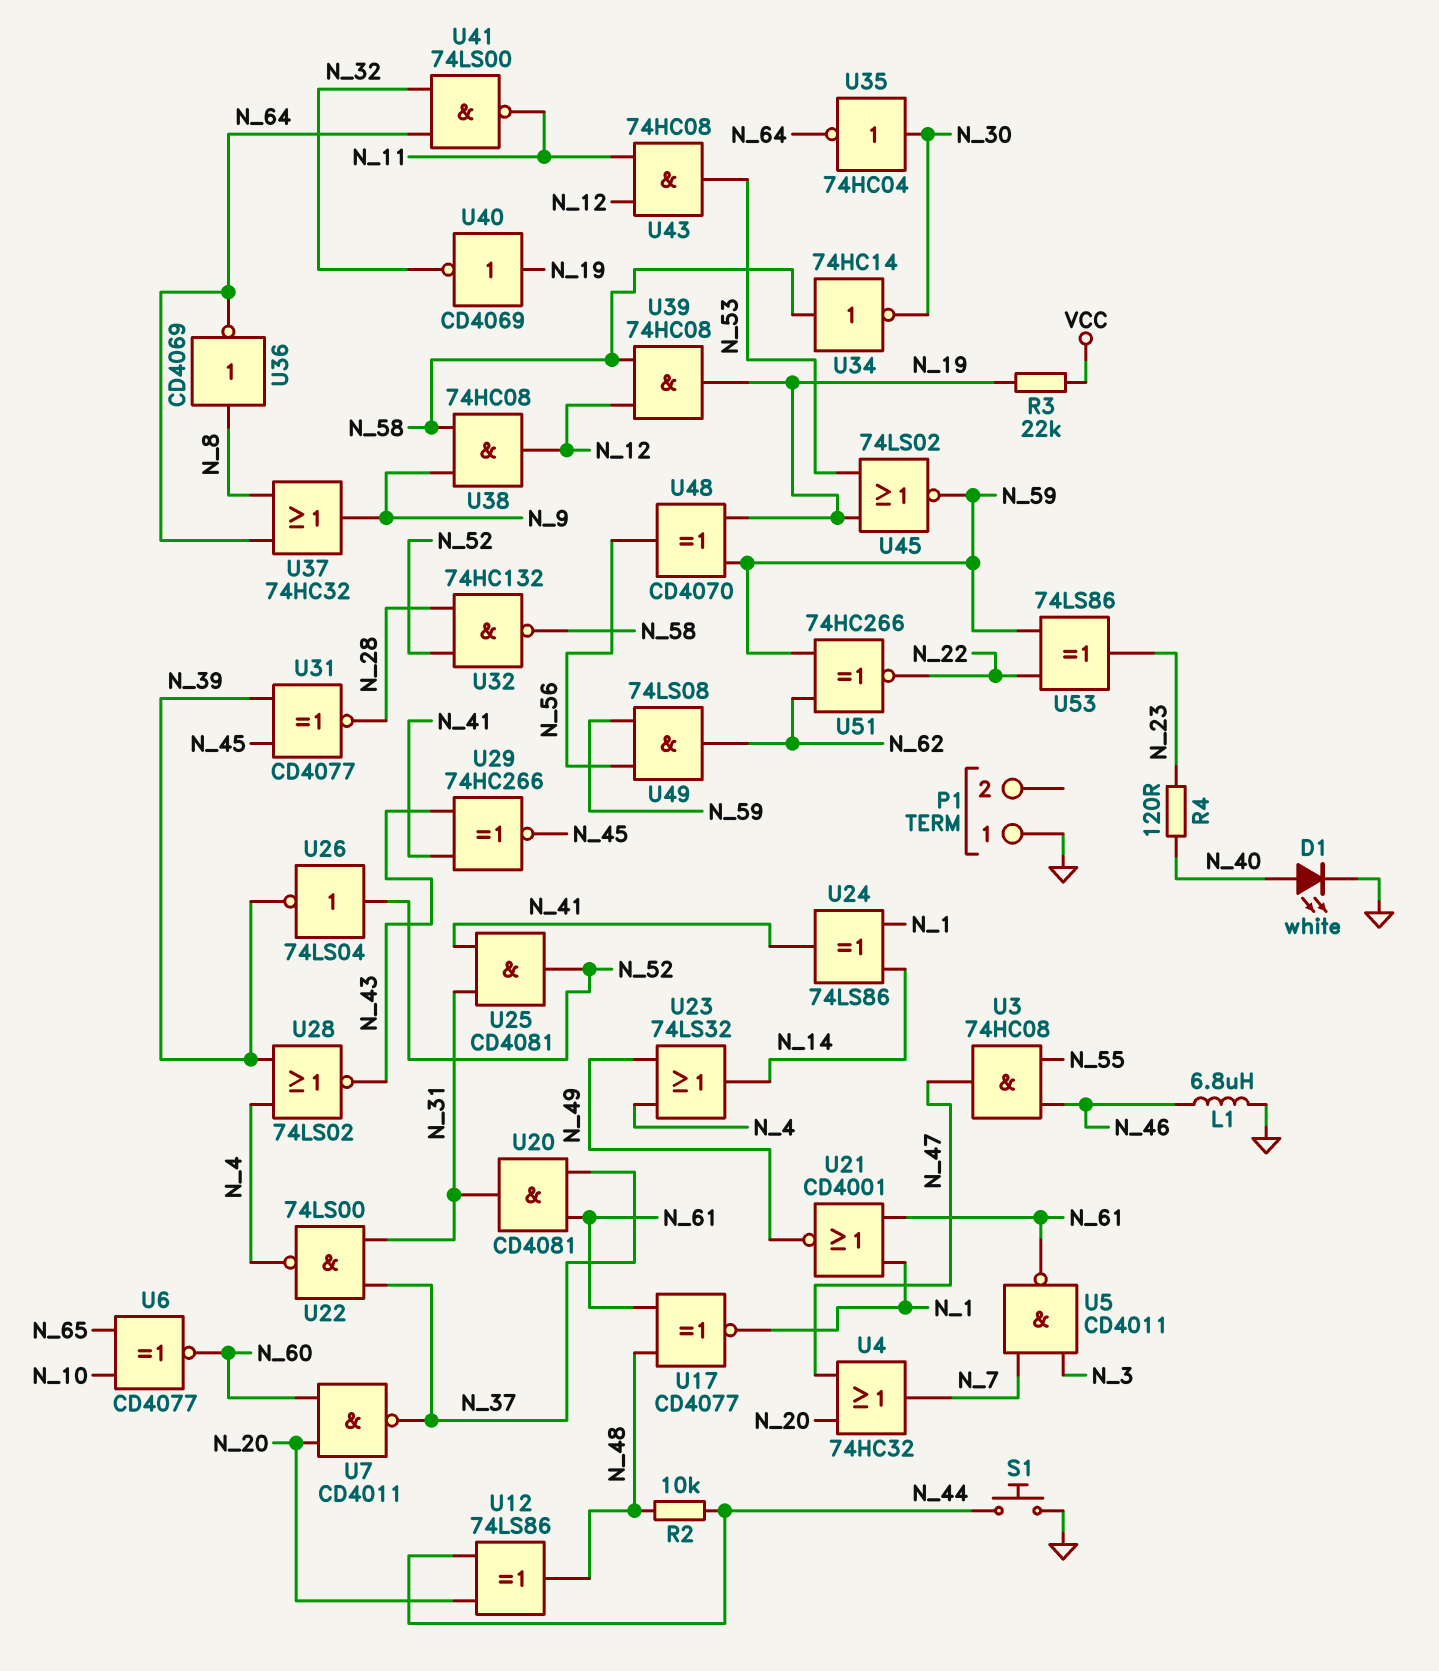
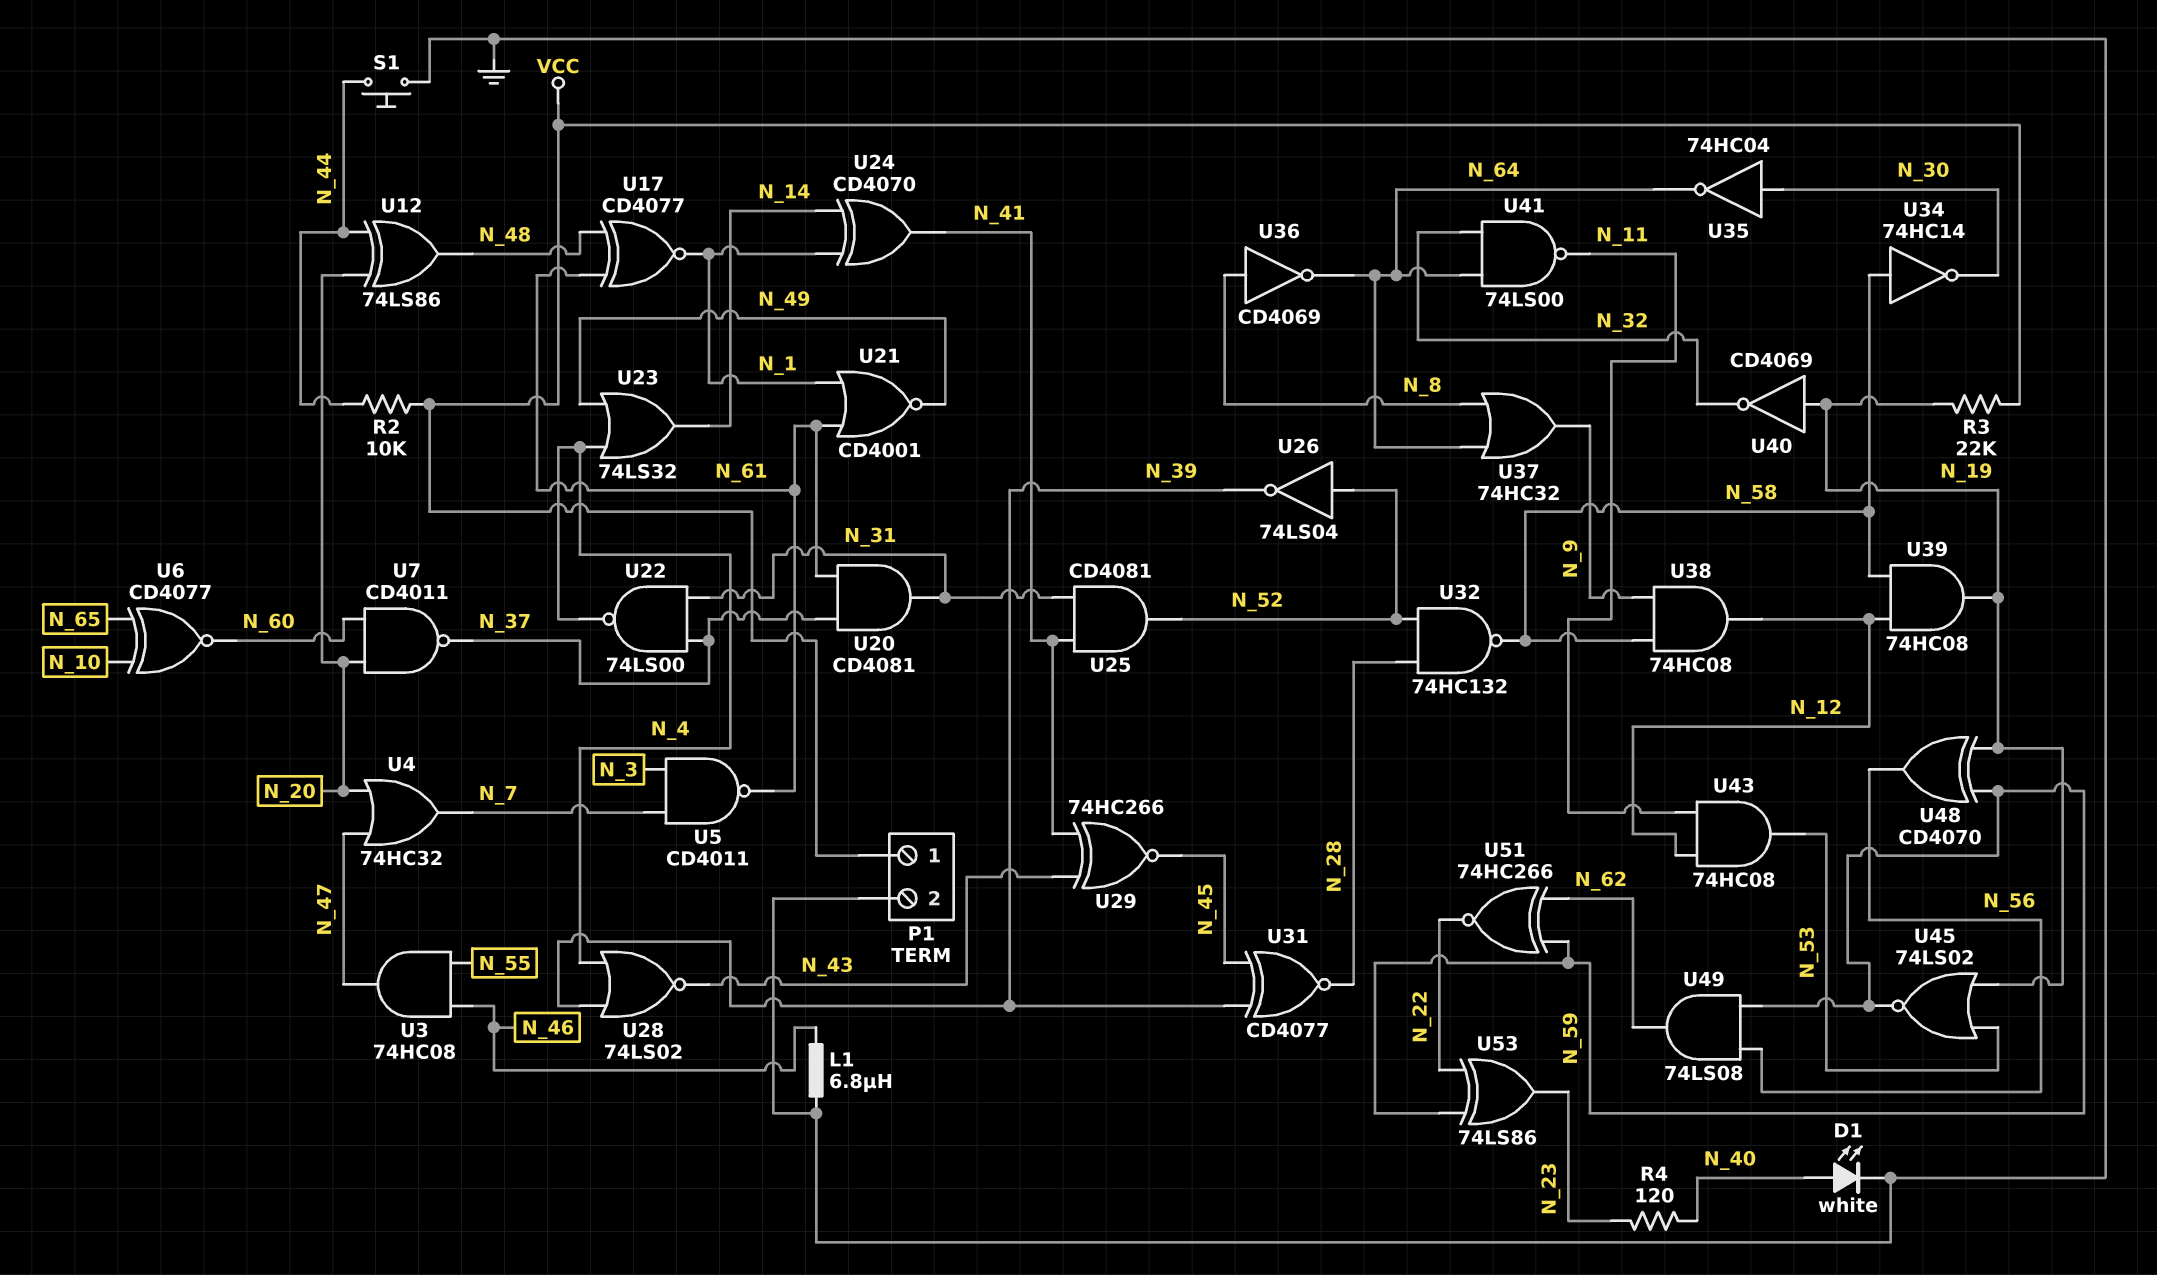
P1 pin 1: GND -> VCC
P1 pin 2: none -> GND
R2: 10k (N_44, N_48) -> 10k (N_44, VCC)
U24: XOR 74LS86 (in N_1, in N_14, out N_41) -> XOR CD4070 (in N_1, in N_14, out N_41)

